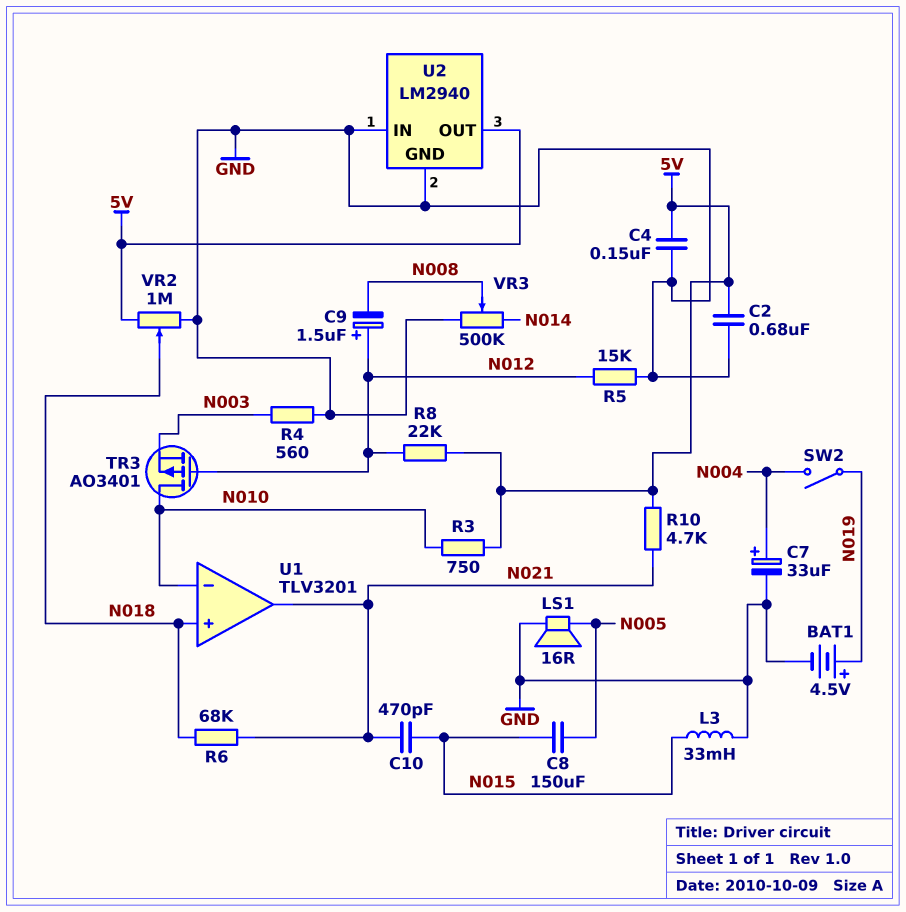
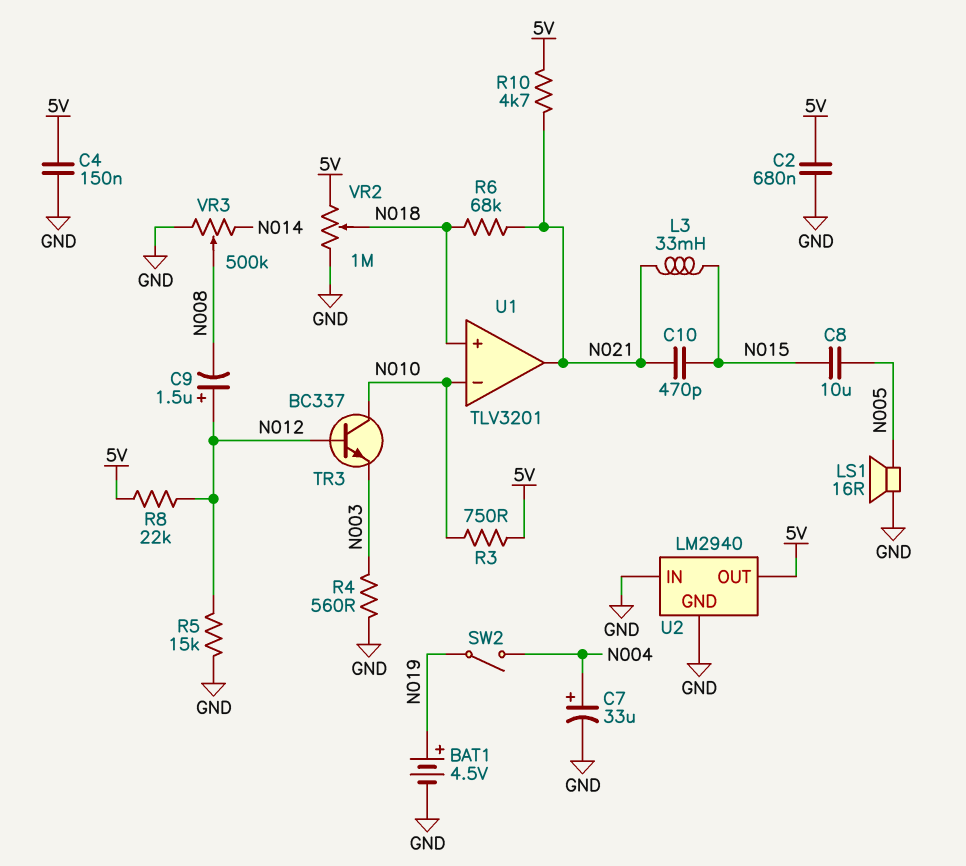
C8: 150uF (N005, N015) -> 10uF (N005, N015)
L3: 33mH (GND, N015) -> 33mH (N015, N021)
TR3: PMOS AO3401 (G N012, D N010, S N003) -> NPN BC337 (B N012, C N010, E N003)

